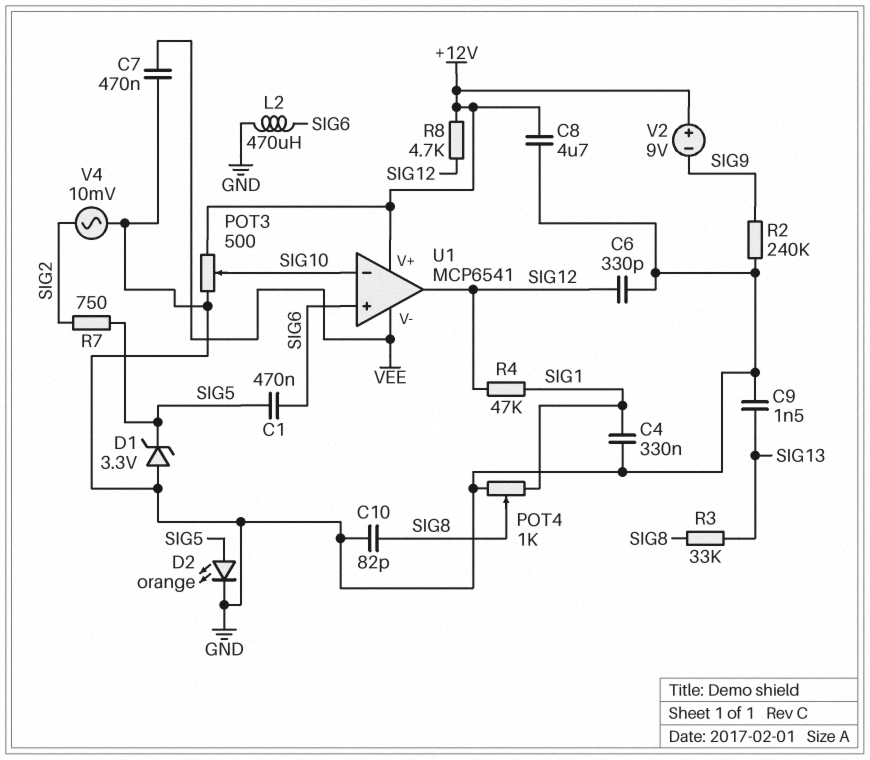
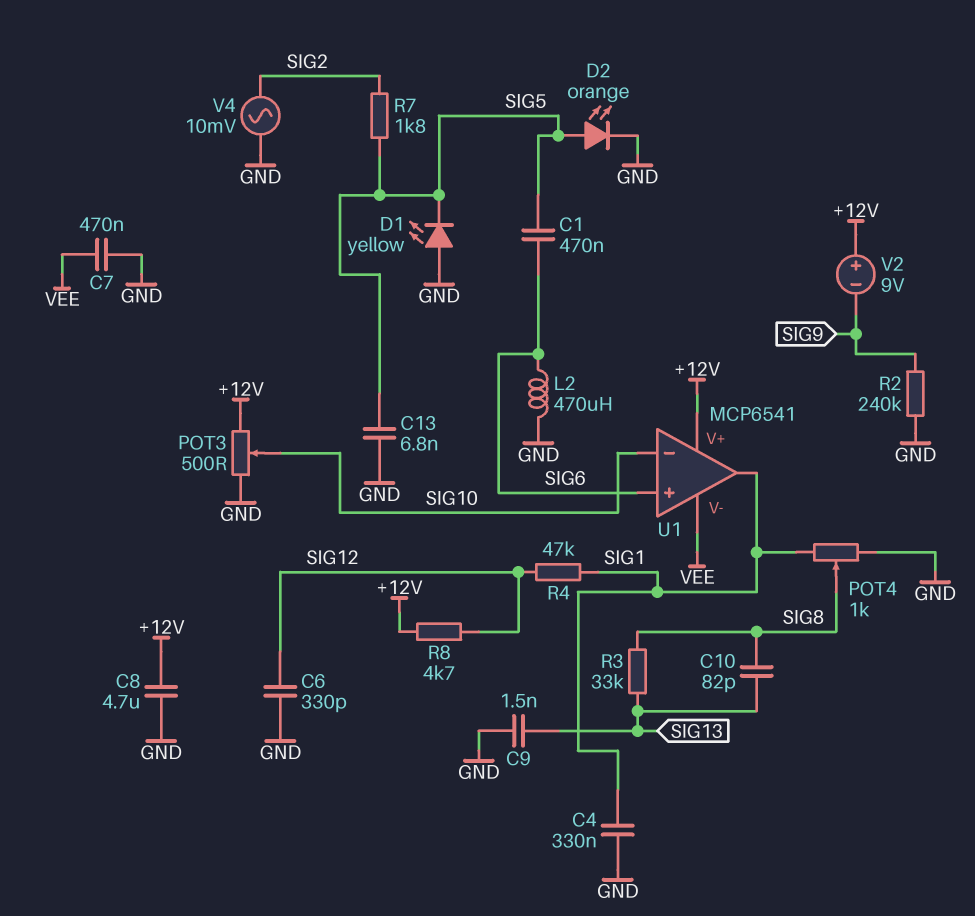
C10: 82pF (GND, SIG8) -> 82pF (SIG8, SIG13)
C13: none -> 6.8nF (GND, SIG5)
D1: zener 3.3V (A GND, K SIG5) -> LED yellow (A GND, K SIG5)
R7: 750 (SIG2, SIG5) -> 1.8k (SIG2, SIG5)
U1 pin out: SIG12 -> SIG1

